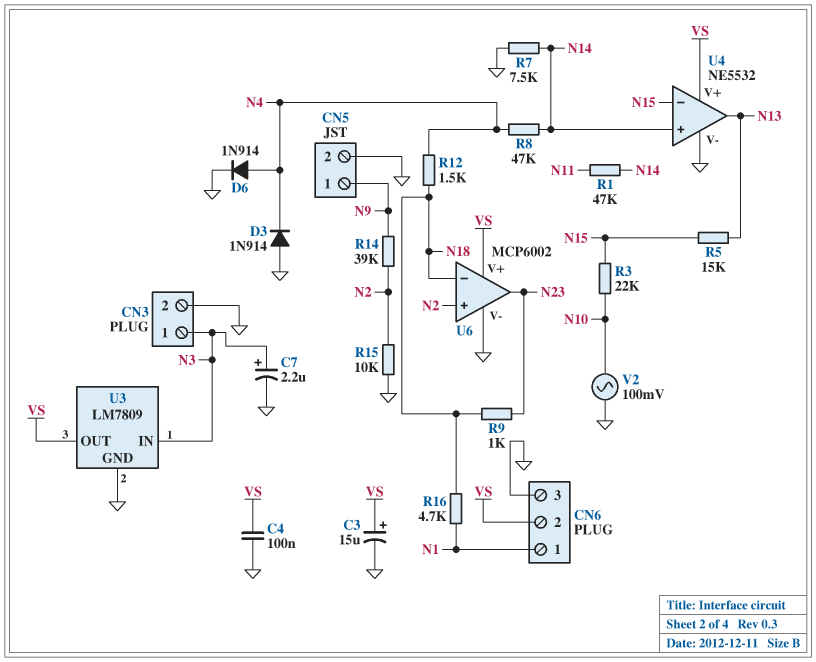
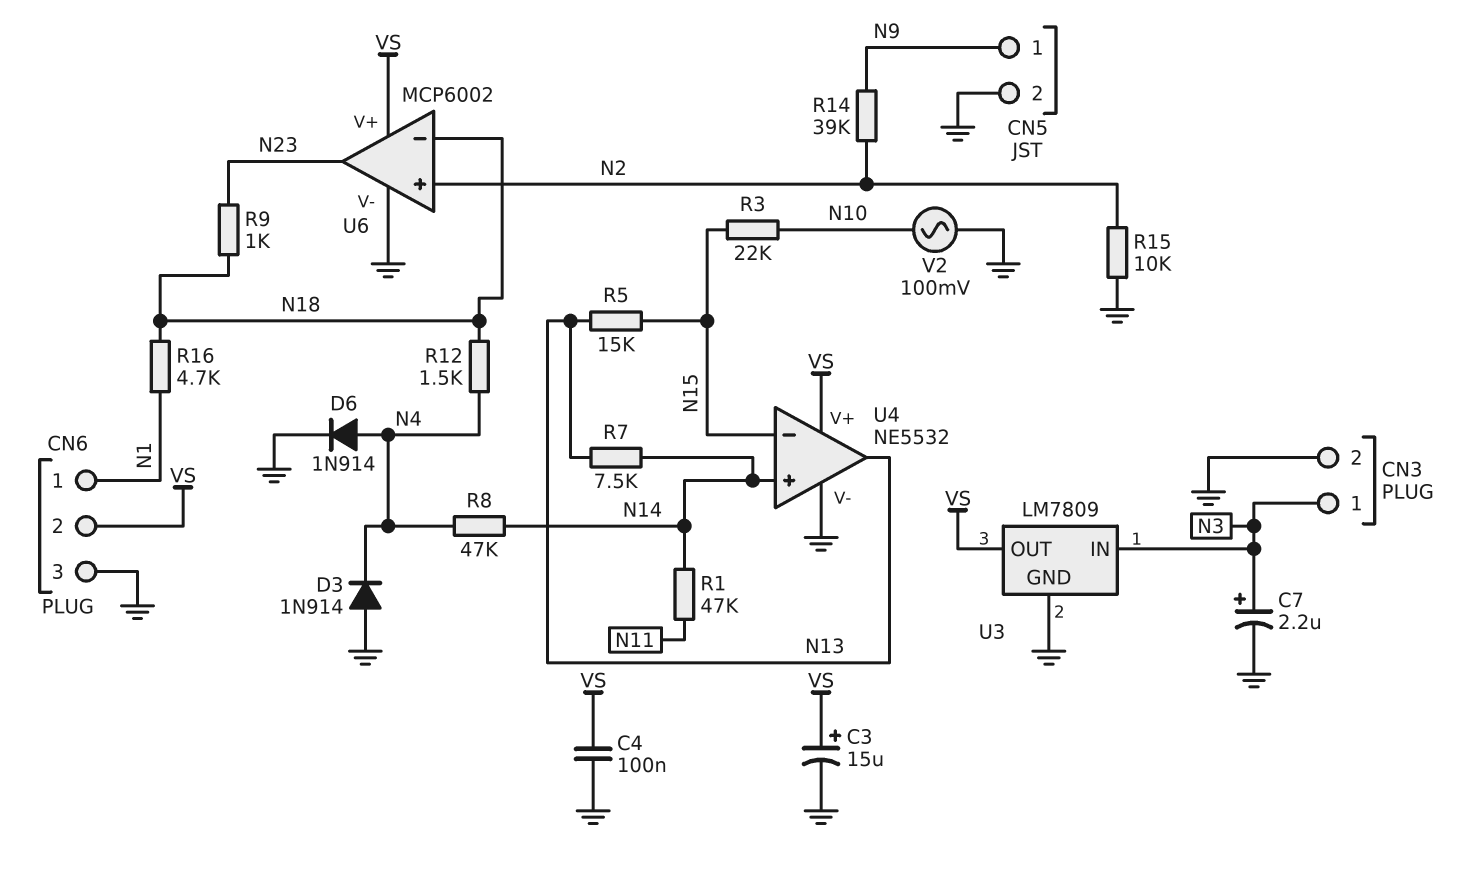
R7: 7.5k (GND, N14) -> 7.5k (N13, N14)

